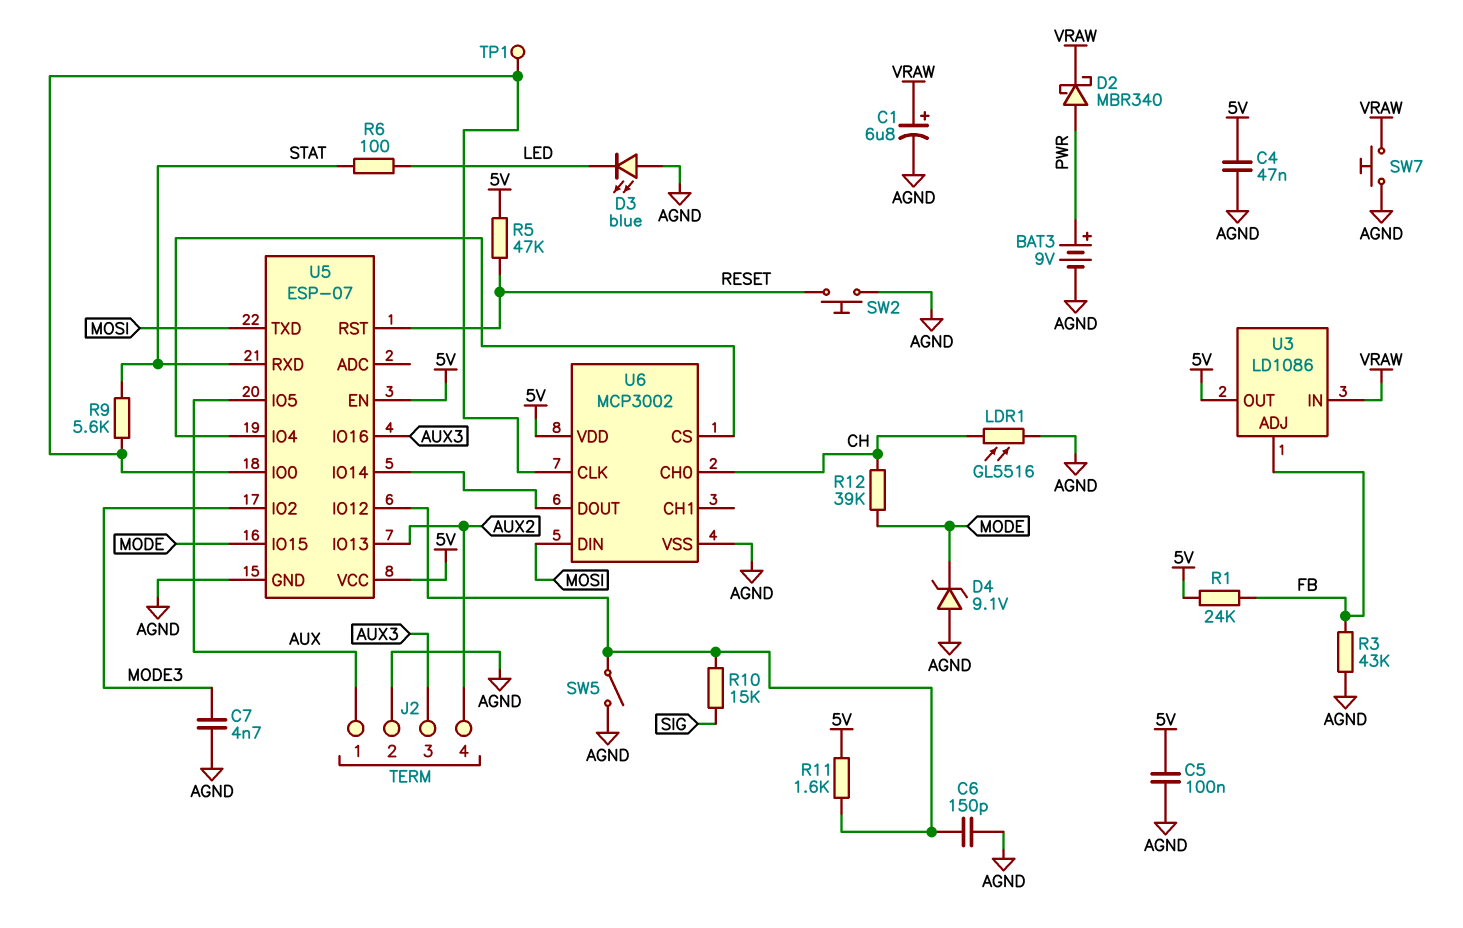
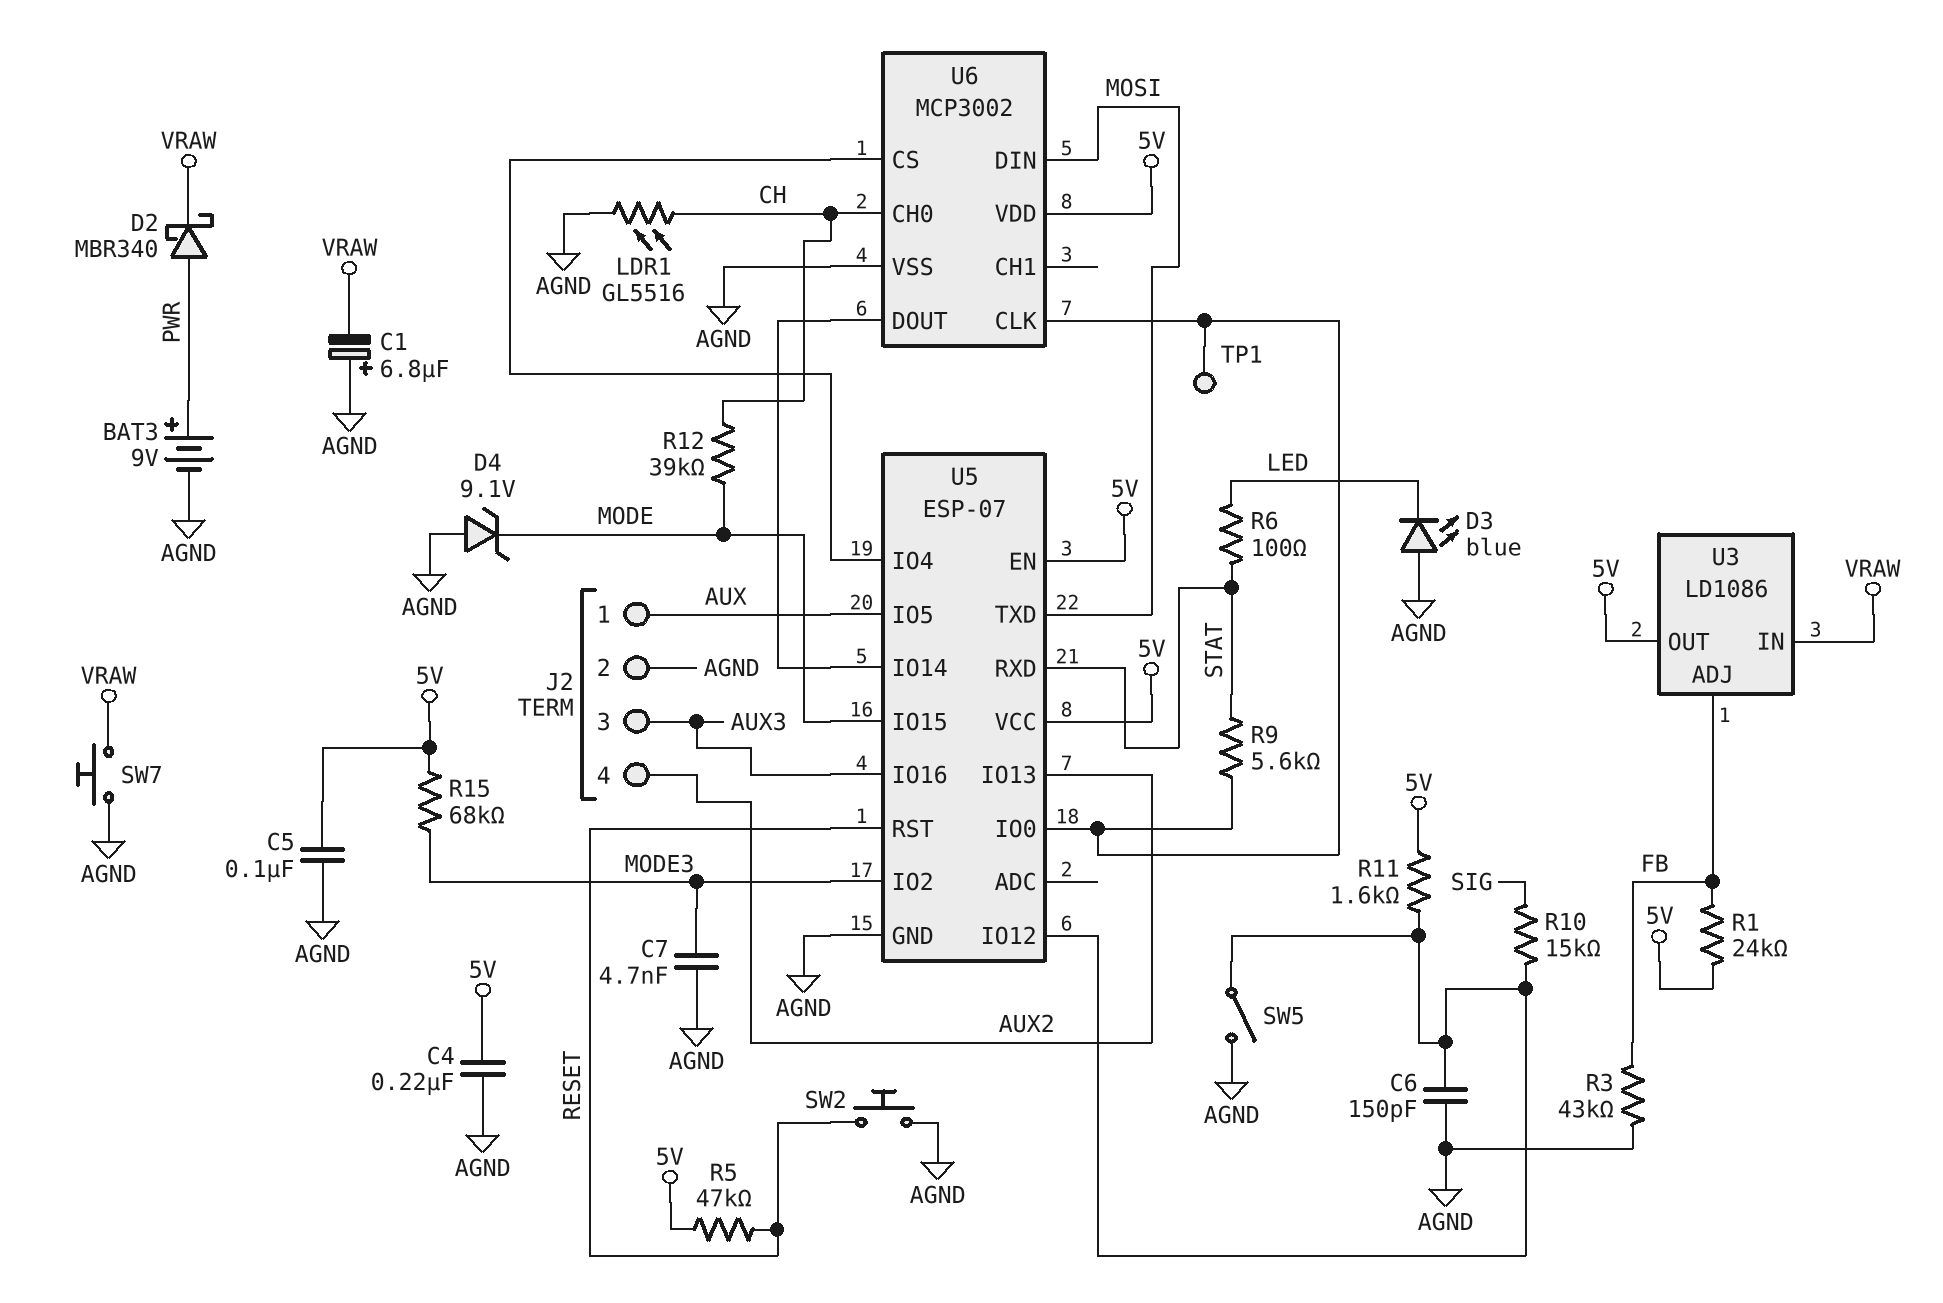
C1: 6.8uF (plus VRAW, minus AGND) -> 6.8uF (plus AGND, minus VRAW)
C4: 47nF (5V, AGND) -> 220nF (5V, AGND)
R15: none -> 68k (5V, MODE3)

